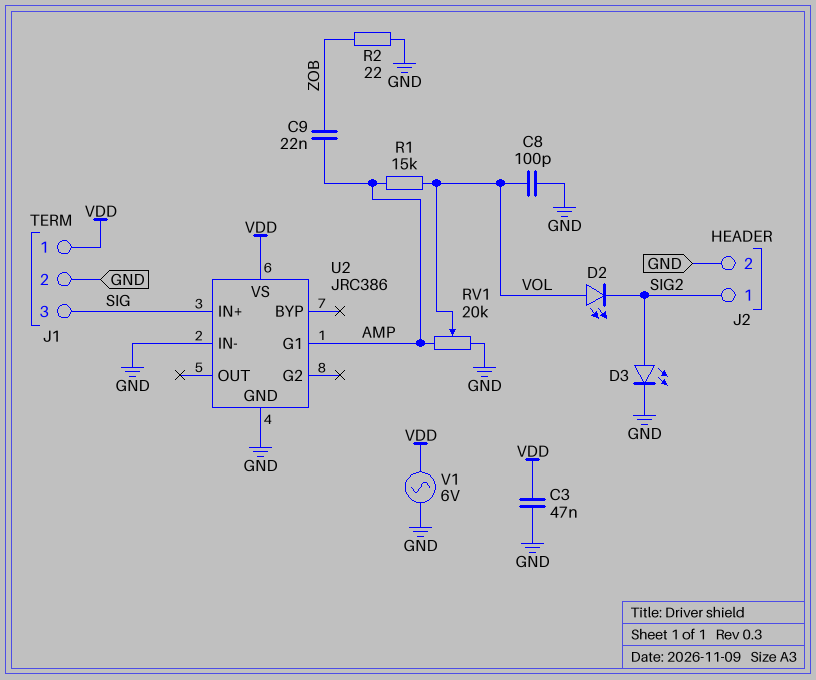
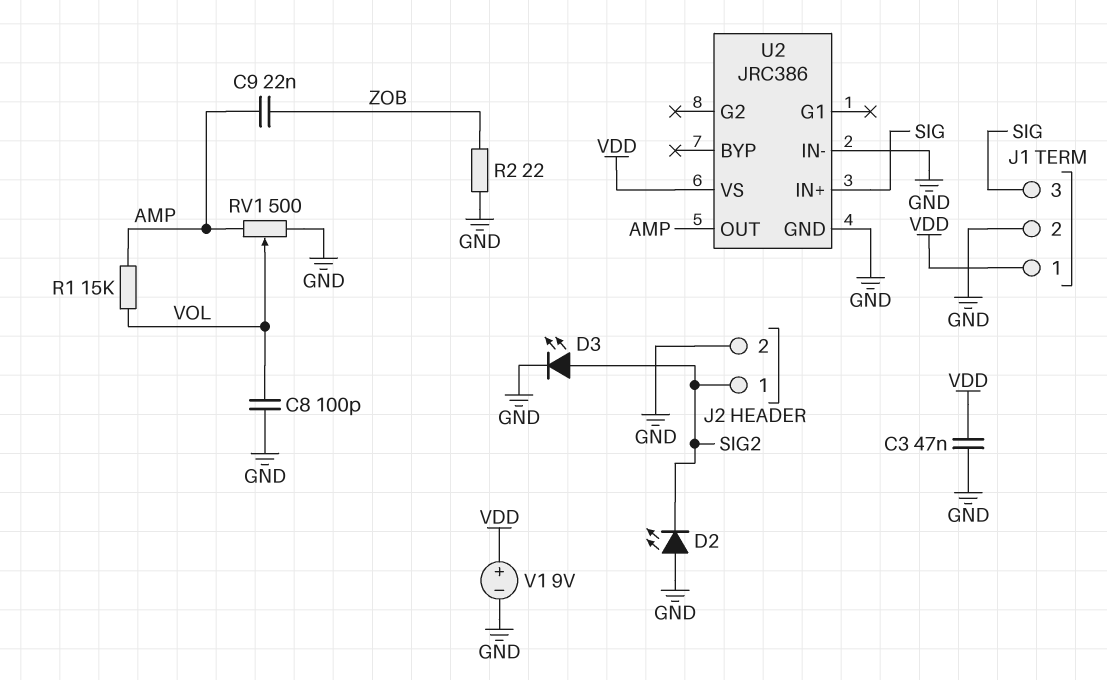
D2: LED (A VOL, K SIG2) -> LED (A GND, K SIG2)
RV1: 20k (AMP, GND, wiper VOL) -> 500 (AMP, GND, wiper VOL)
U2 pin G1: AMP -> none
U2 pin OUT: none -> AMP
V1: AC 6V (GND, VDD) -> 9V (plus VDD, minus GND)

